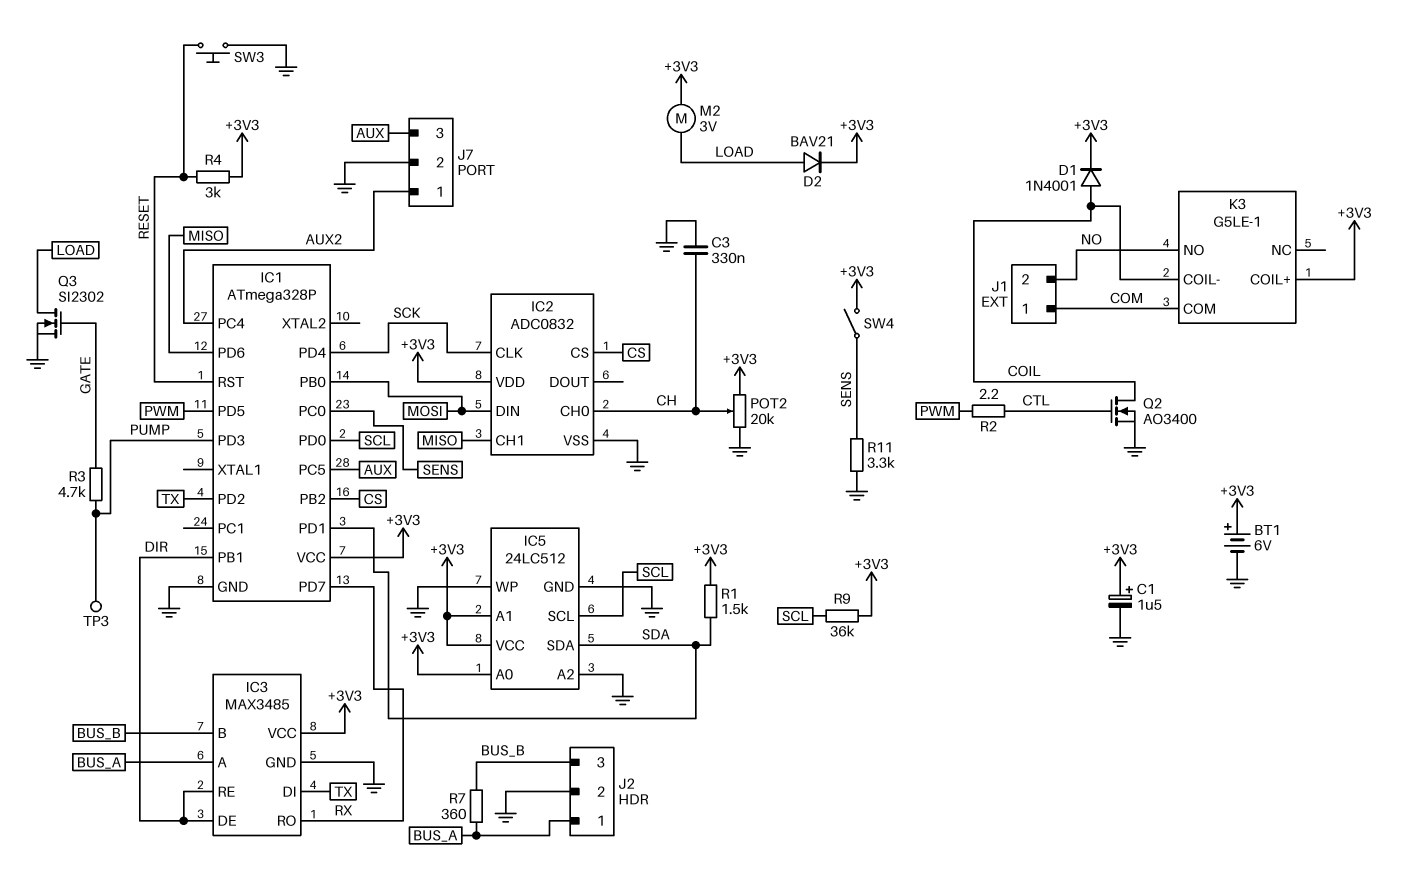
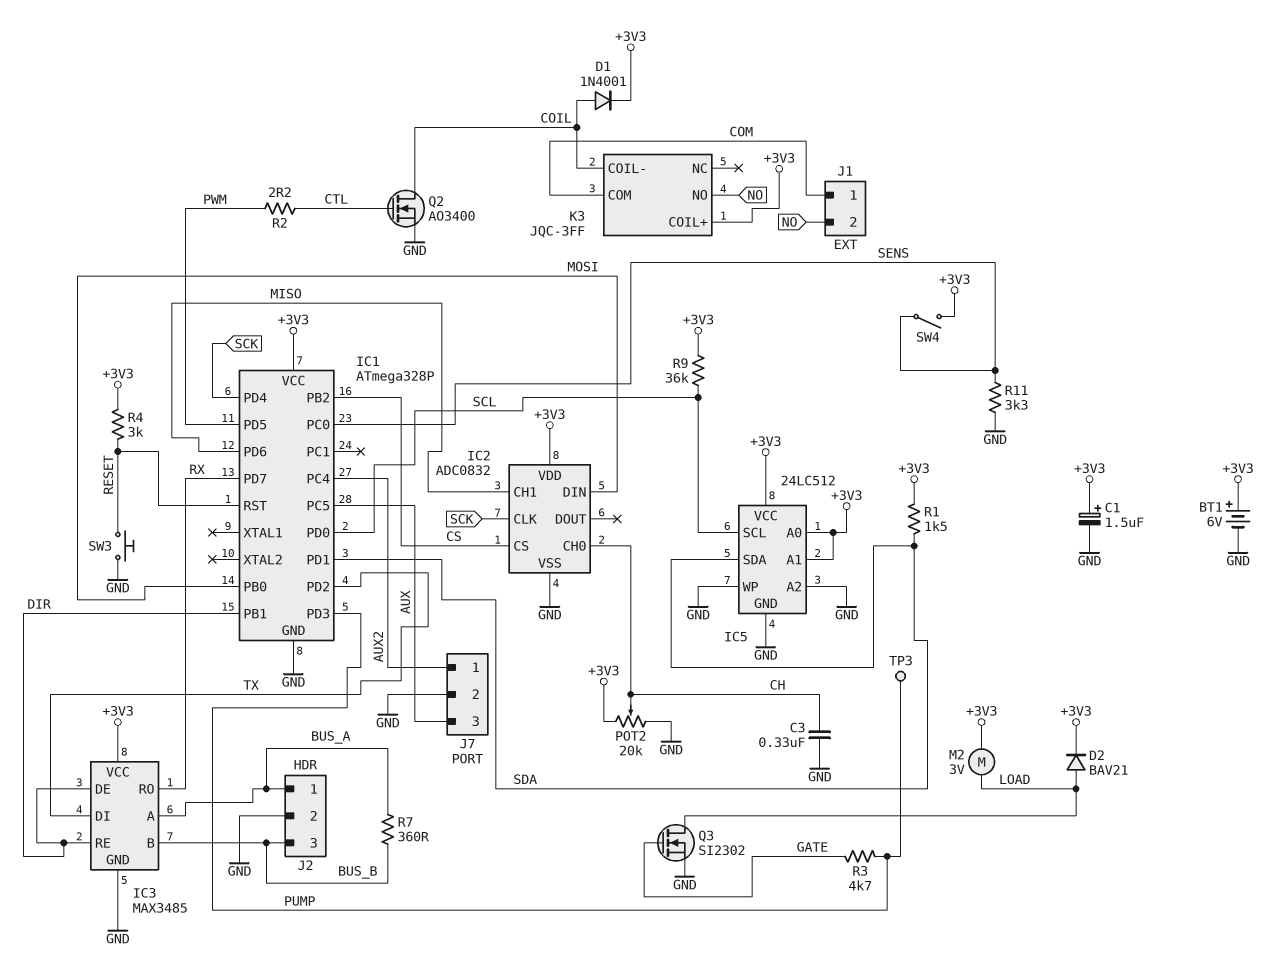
K3: G5LE-1 -> JQC-3FF

